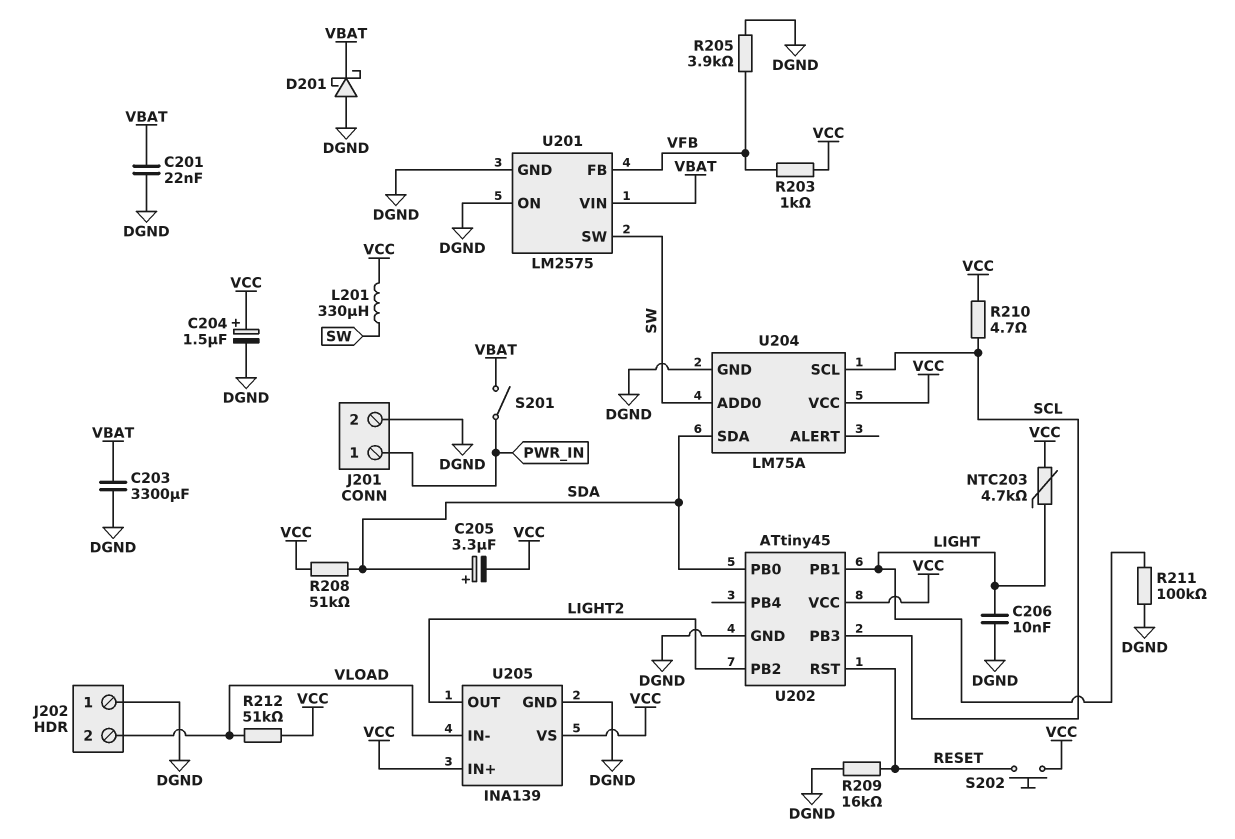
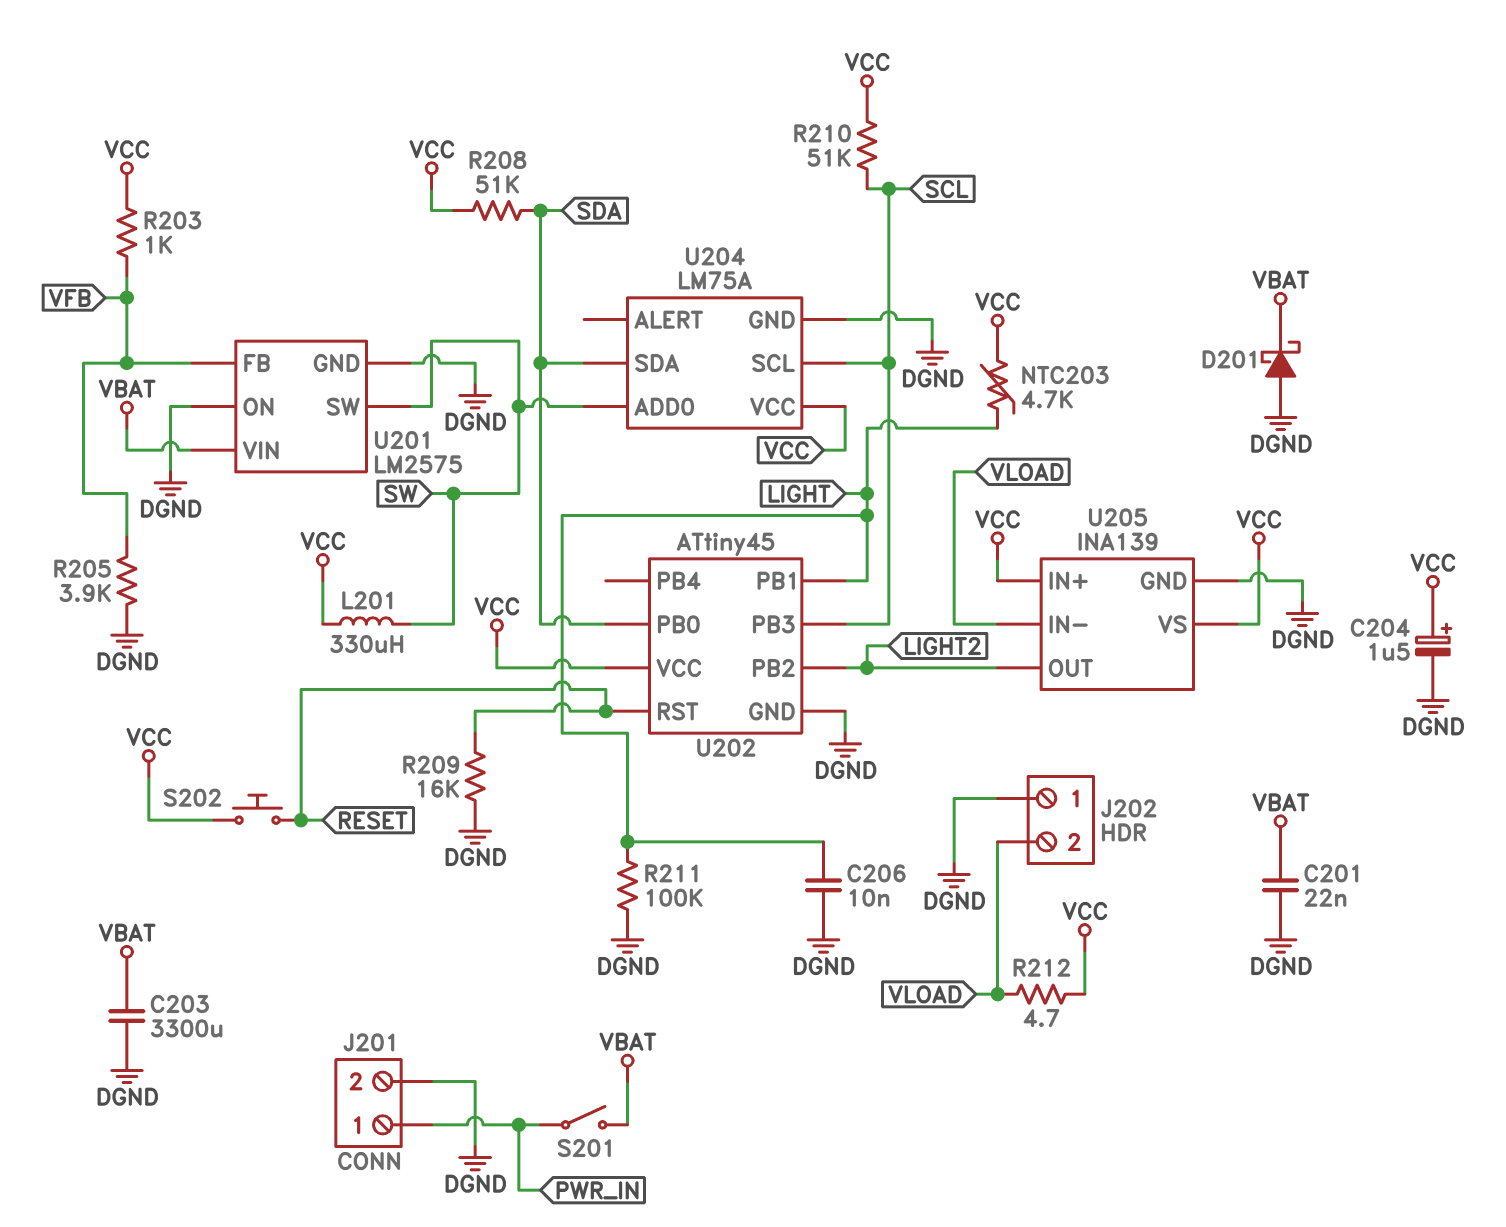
C205: 3.3uF (plus SDA, minus VCC) -> none
R210: 4.7 (SCL, VCC) -> 51k (SCL, VCC)
R212: 51k (VCC, VLOAD) -> 4.7 (VCC, VLOAD)

